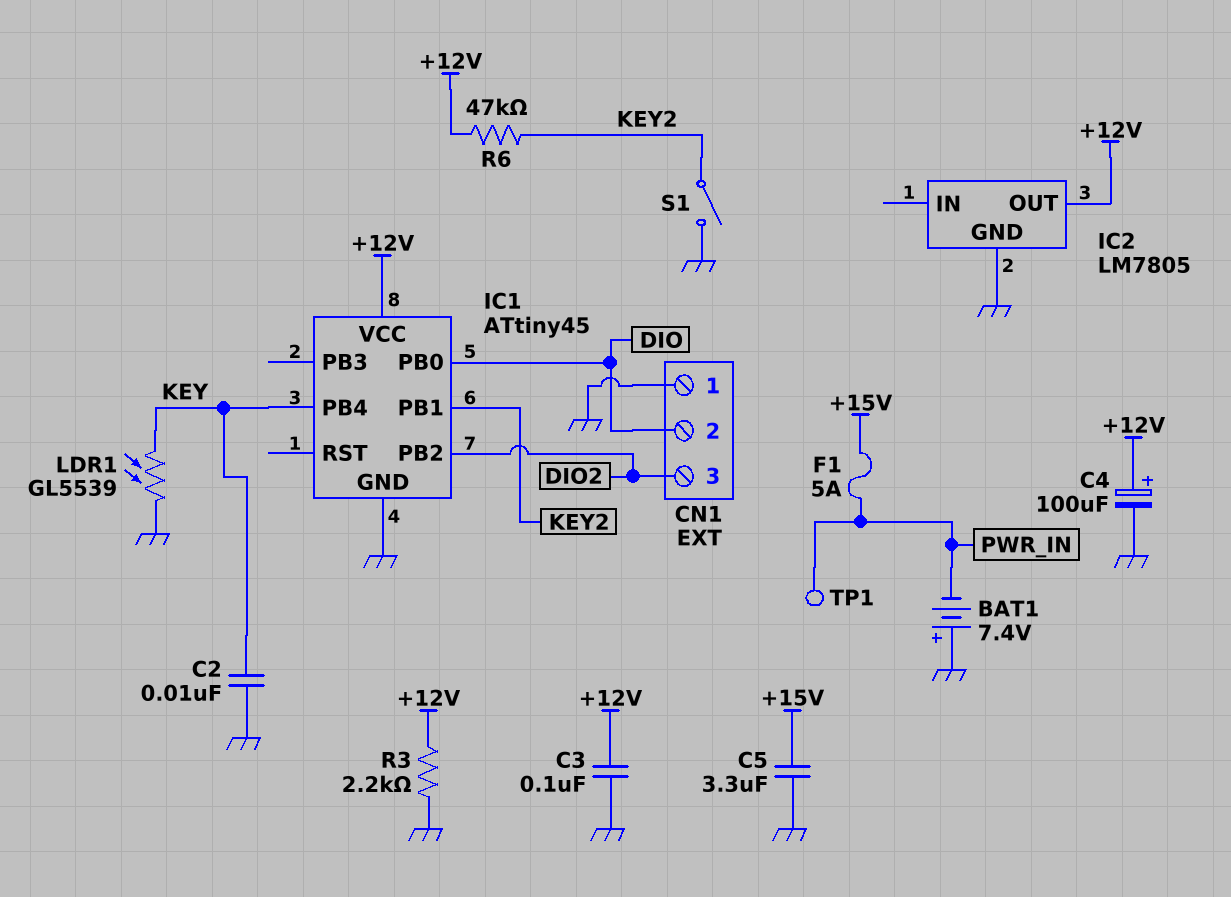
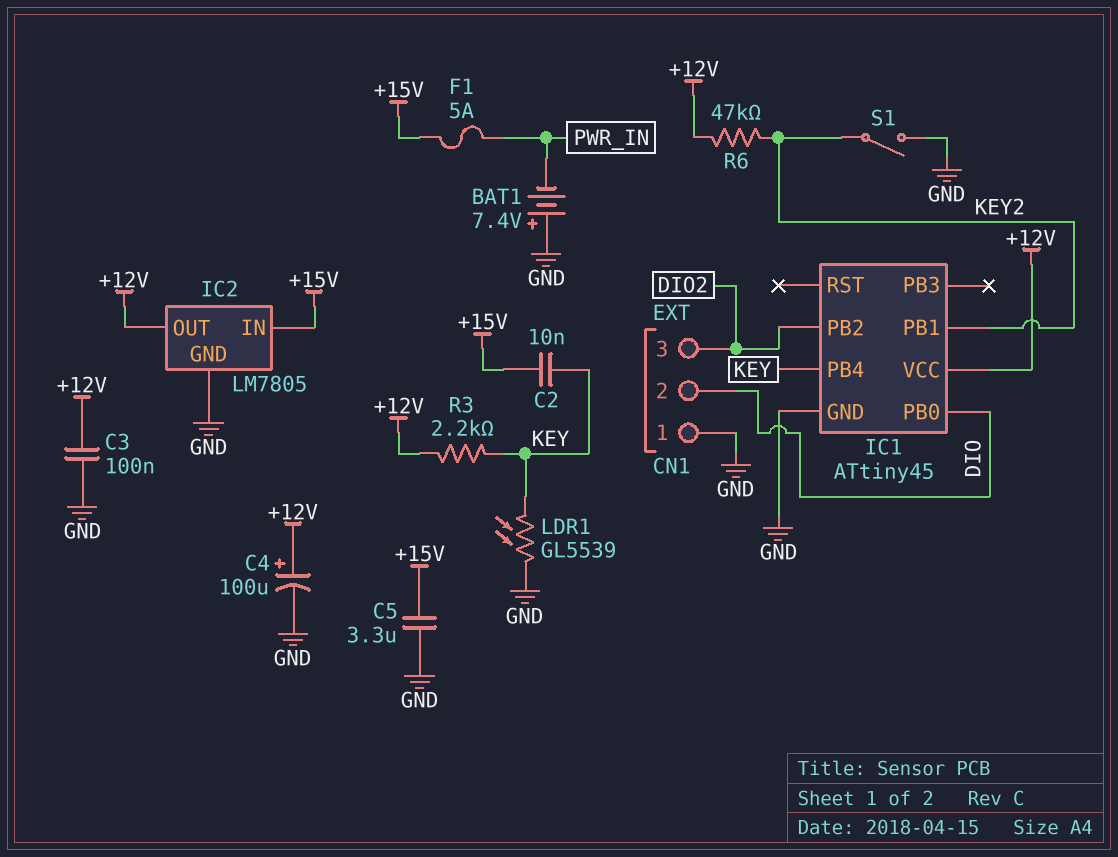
C2: 10nF (GND, KEY) -> 10nF (+15V, KEY)
IC2 pin IN: none -> +15V
R3: 2.2k (+12V, GND) -> 2.2k (+12V, KEY)
TP1: test point (PWR_IN) -> none

